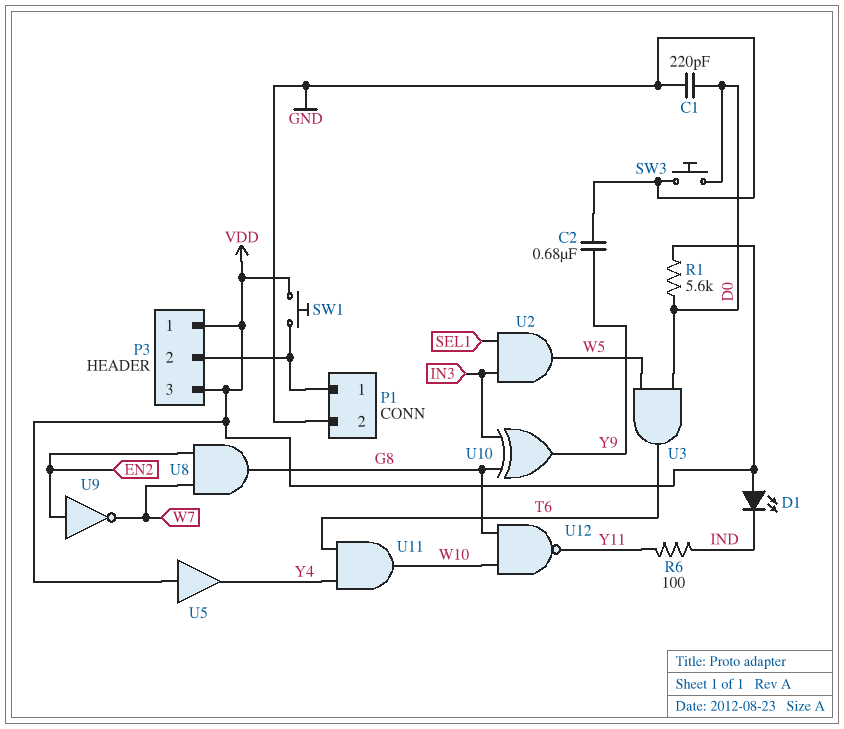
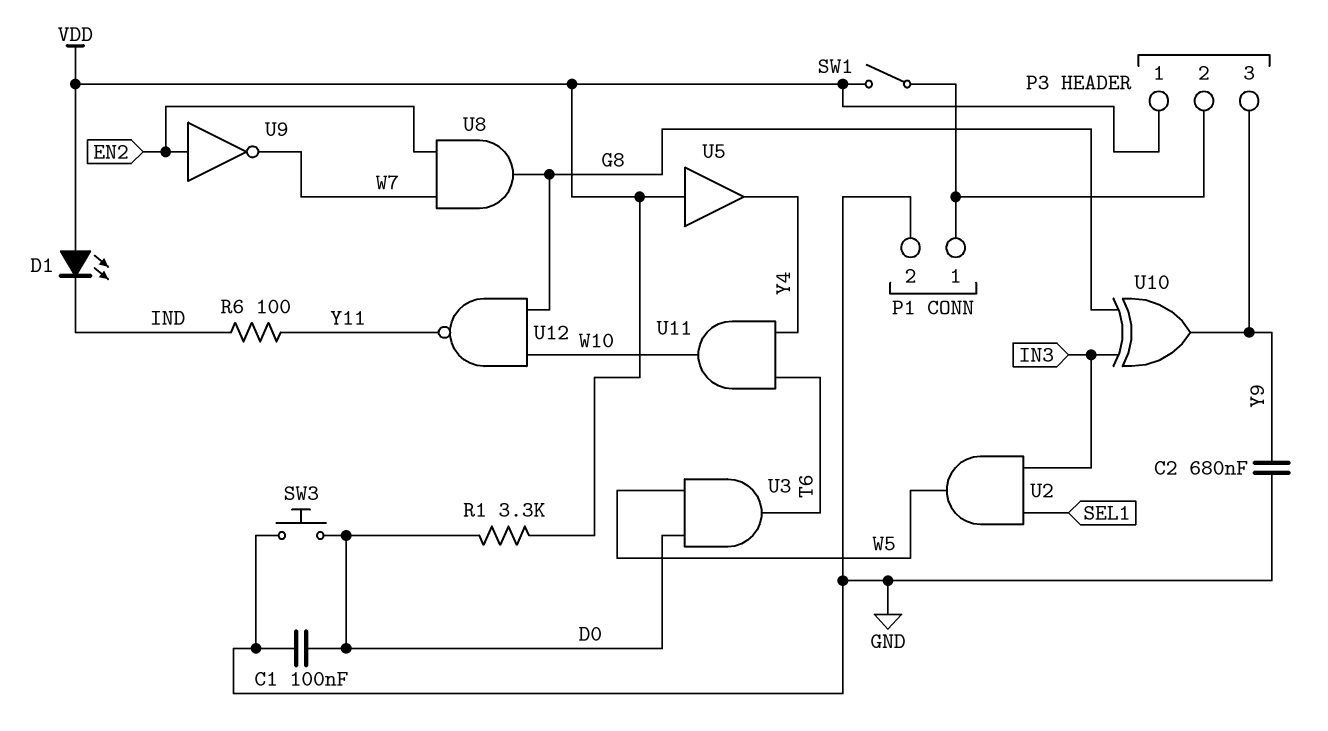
C1: 220pF (D0, GND) -> 100nF (D0, GND)
P3 pin 3: VDD -> Y9
R1: 5.6k (D0, VDD) -> 3.3k (D0, VDD)
SW1: button (P1/1, VDD) -> switch (P1/1, VDD)

